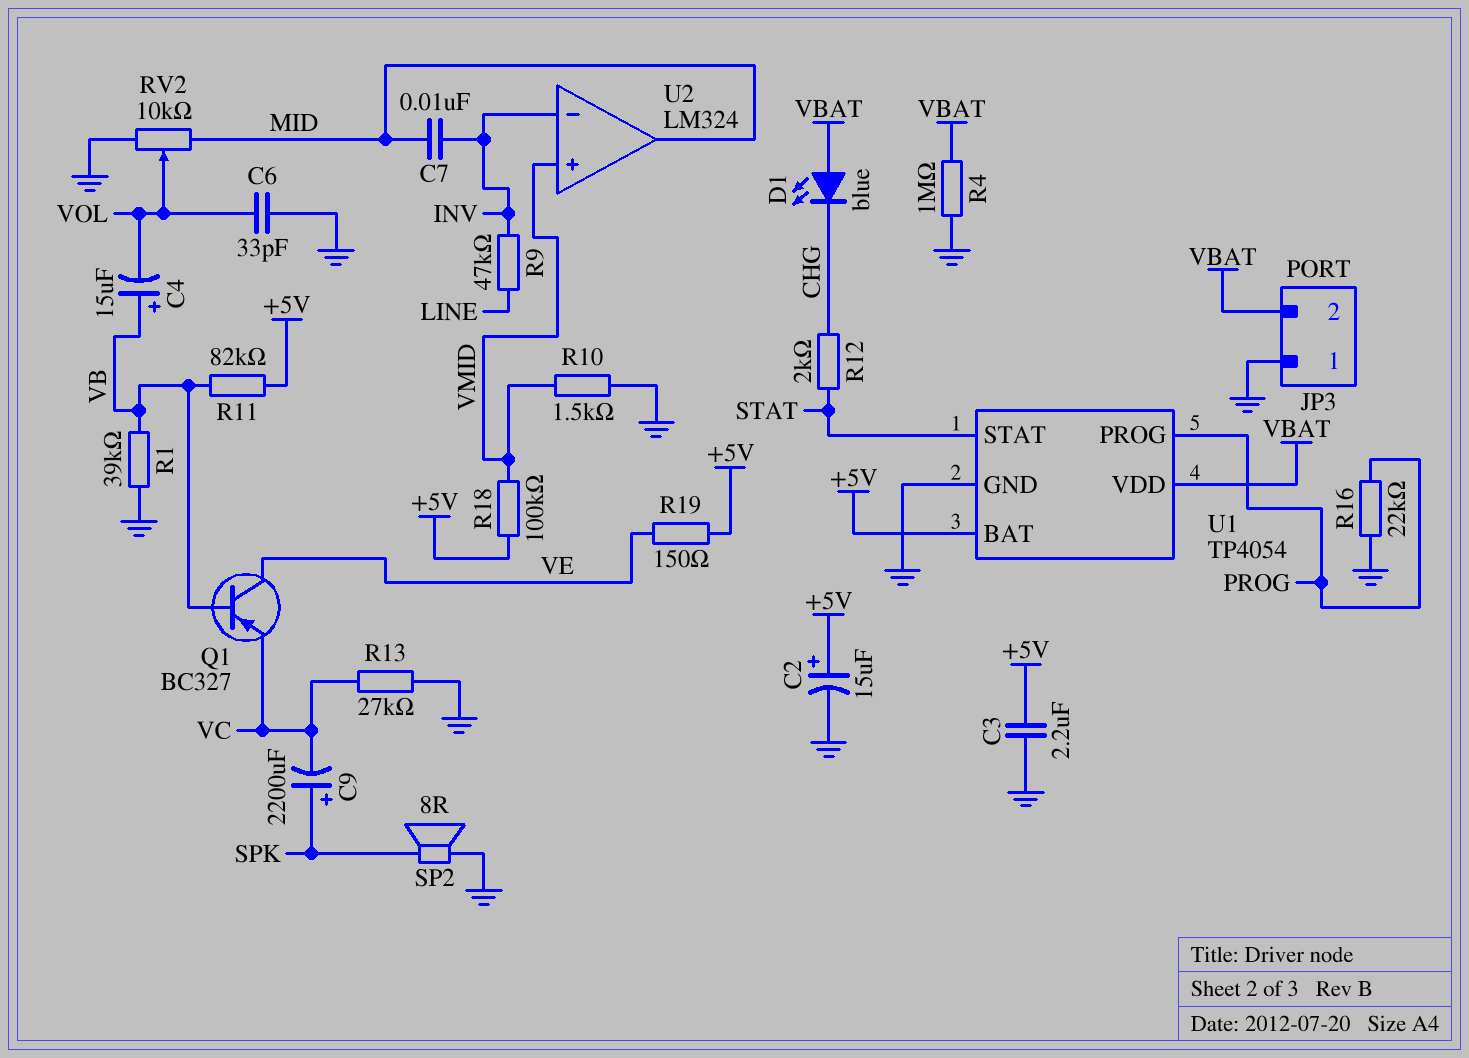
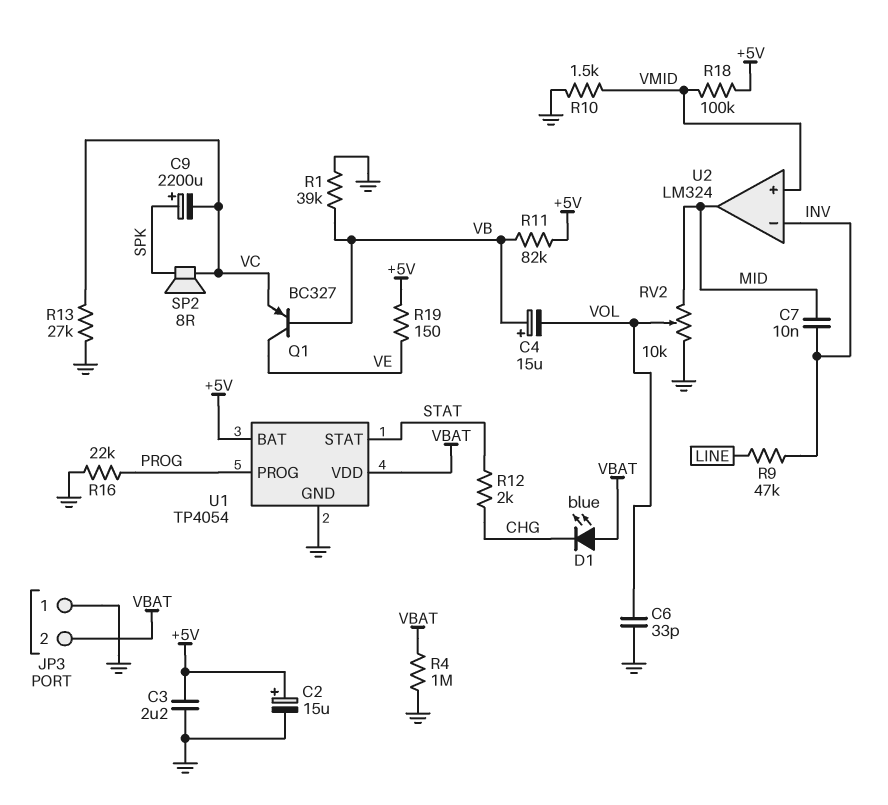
SP2: speaker 8R (GND, SPK) -> speaker 8R (SPK, VC)

